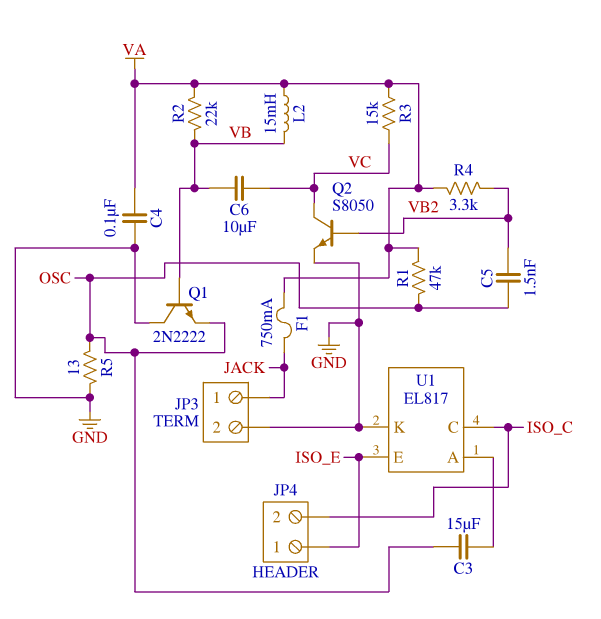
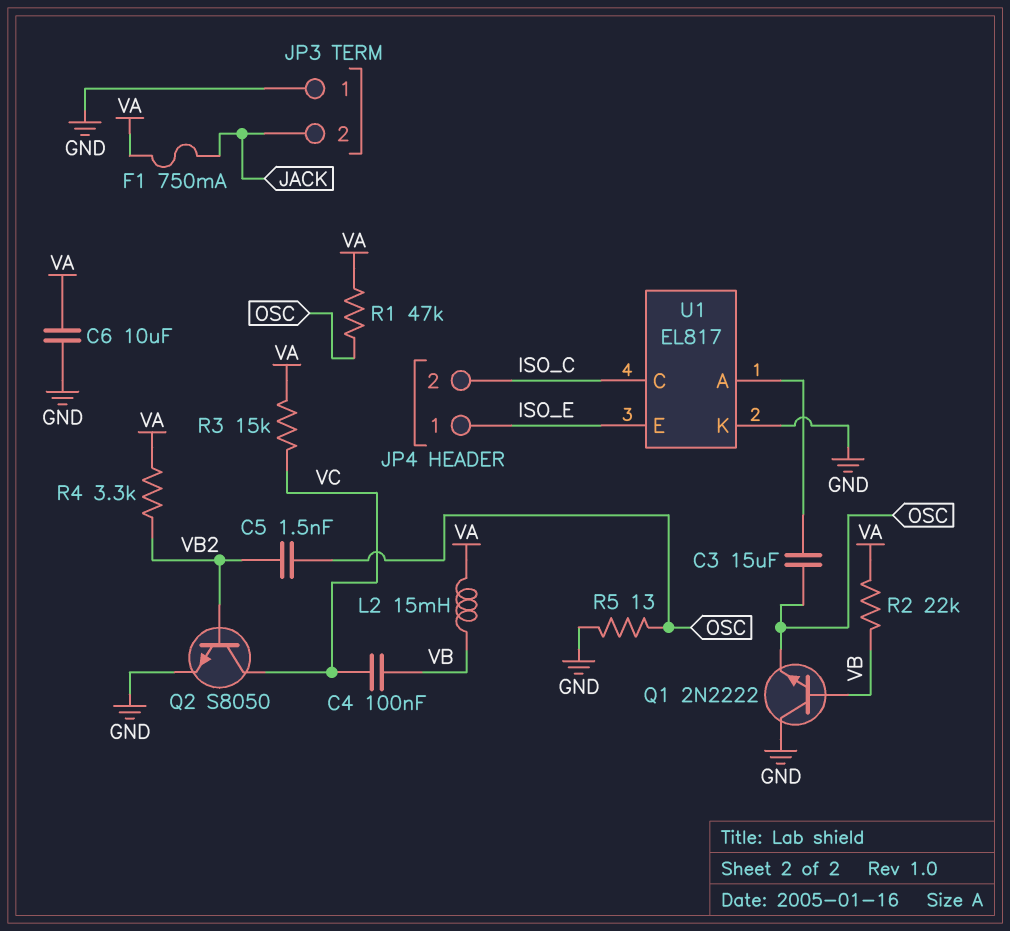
C4: 100nF (GND, VA) -> 100nF (VB, VC)
C6: 10uF (VB, VC) -> 10uF (GND, VA)
JP3 pin 1: JACK -> GND
JP3 pin 2: GND -> JACK

